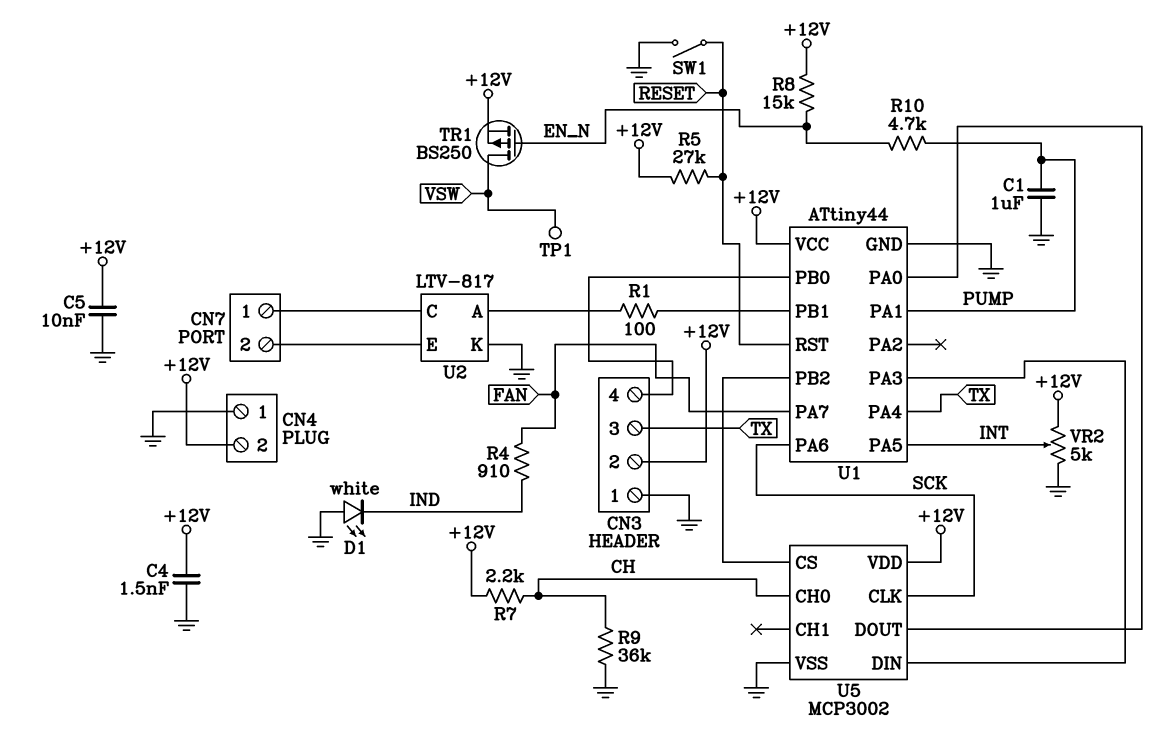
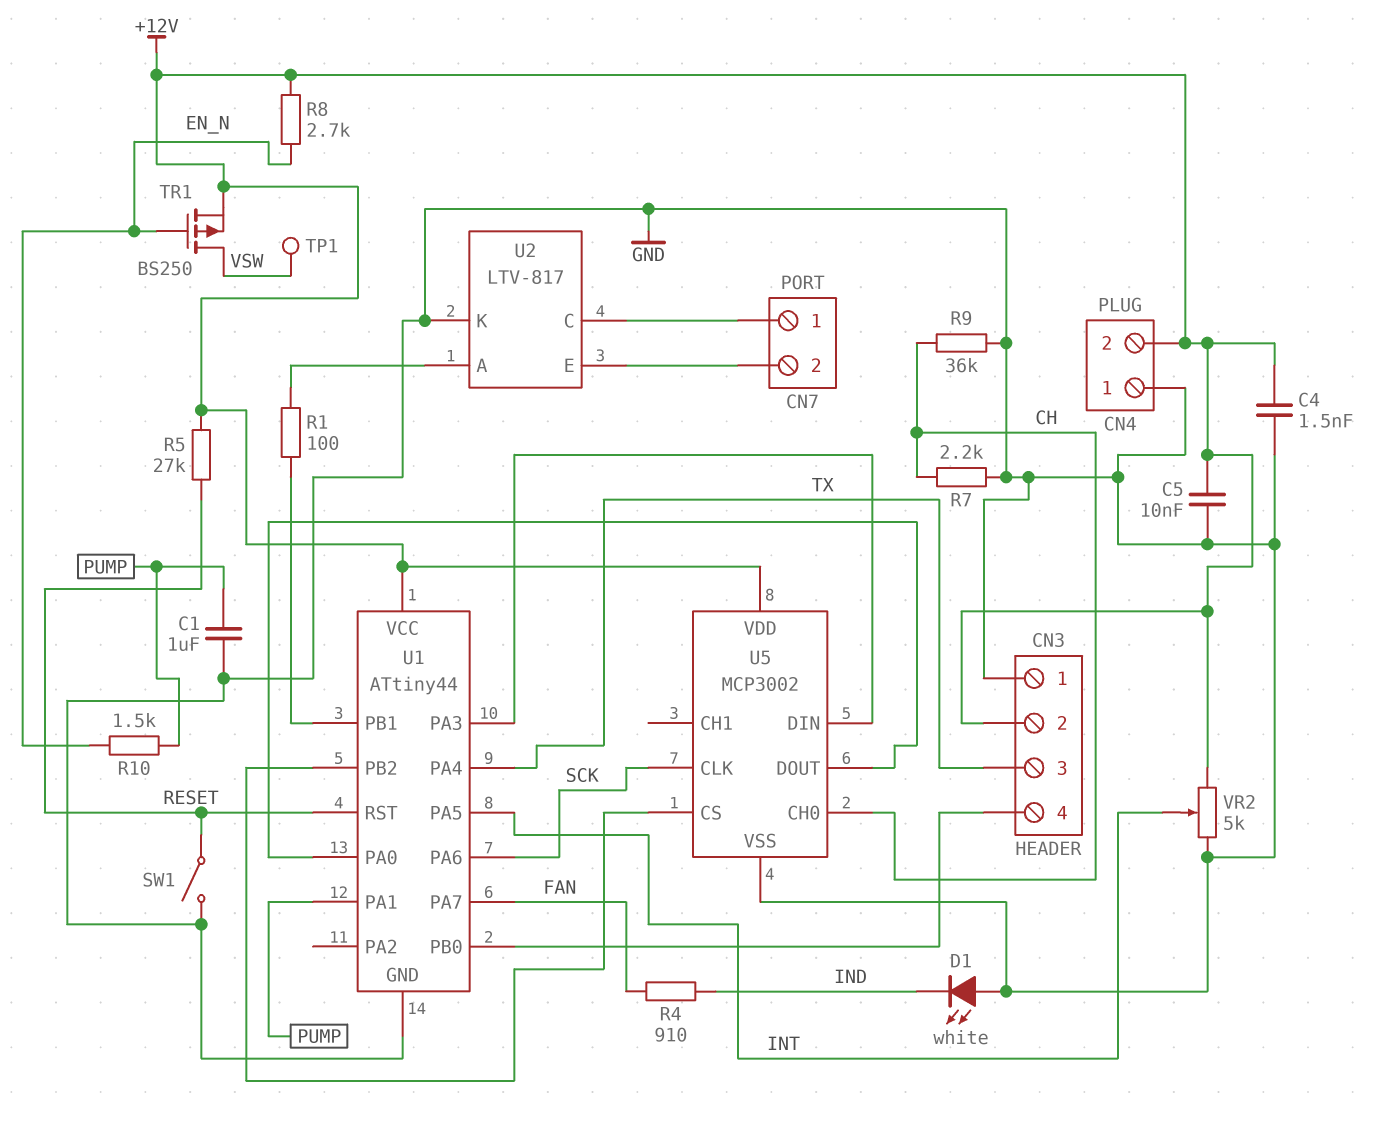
R7: 2.2k (+12V, CH) -> 2.2k (CH, GND)
R8: 15k (+12V, EN_N) -> 2.7k (+12V, EN_N)
R10: 4.7k (EN_N, PUMP) -> 1.5k (EN_N, PUMP)

